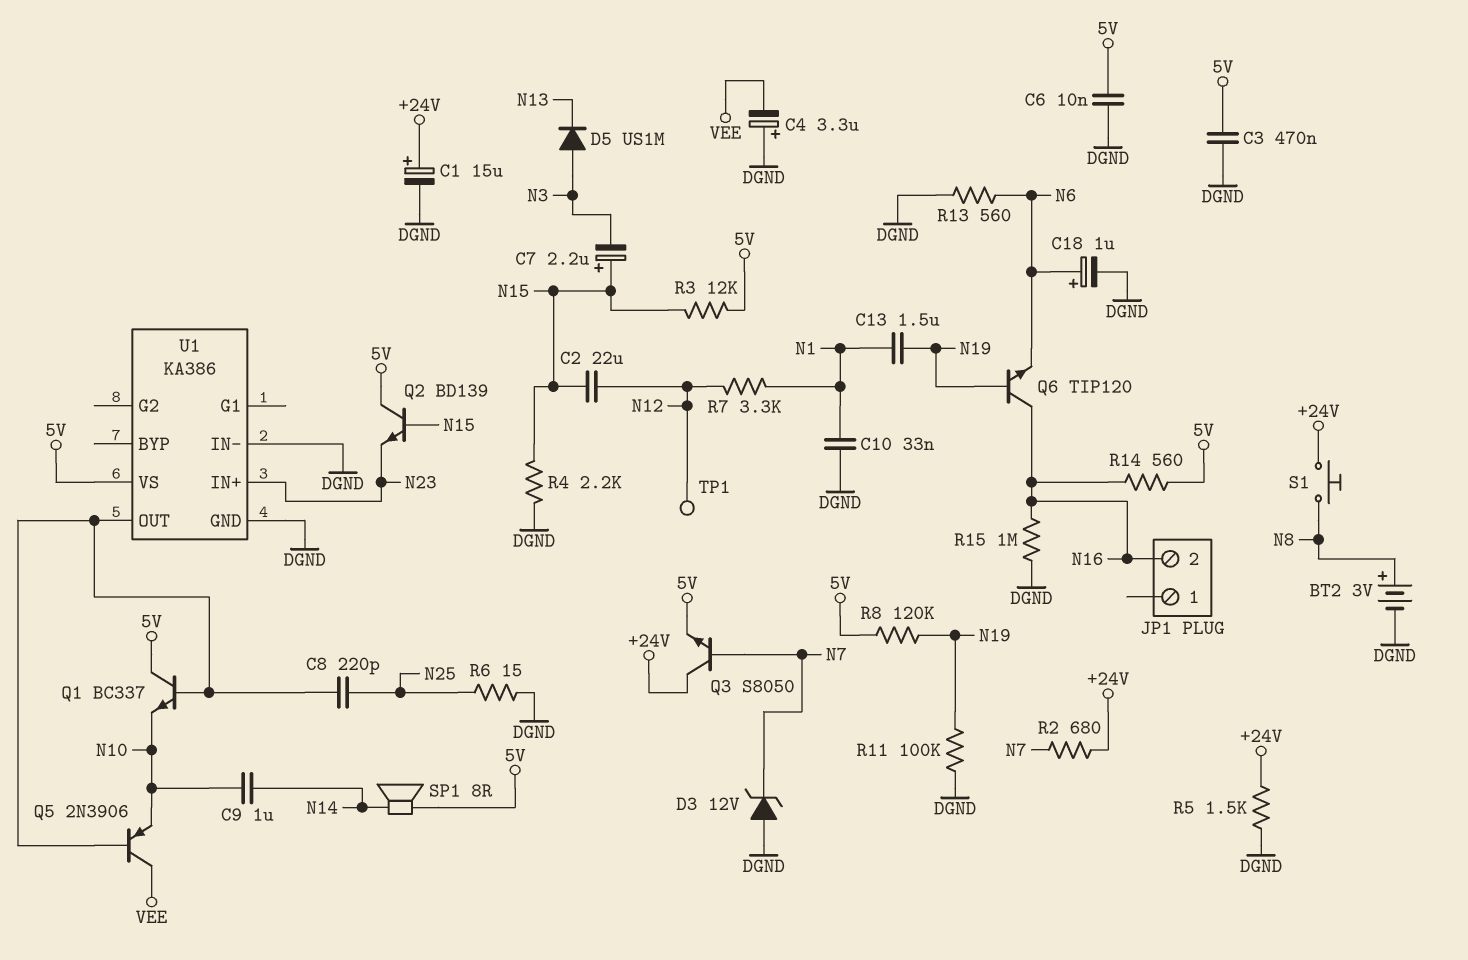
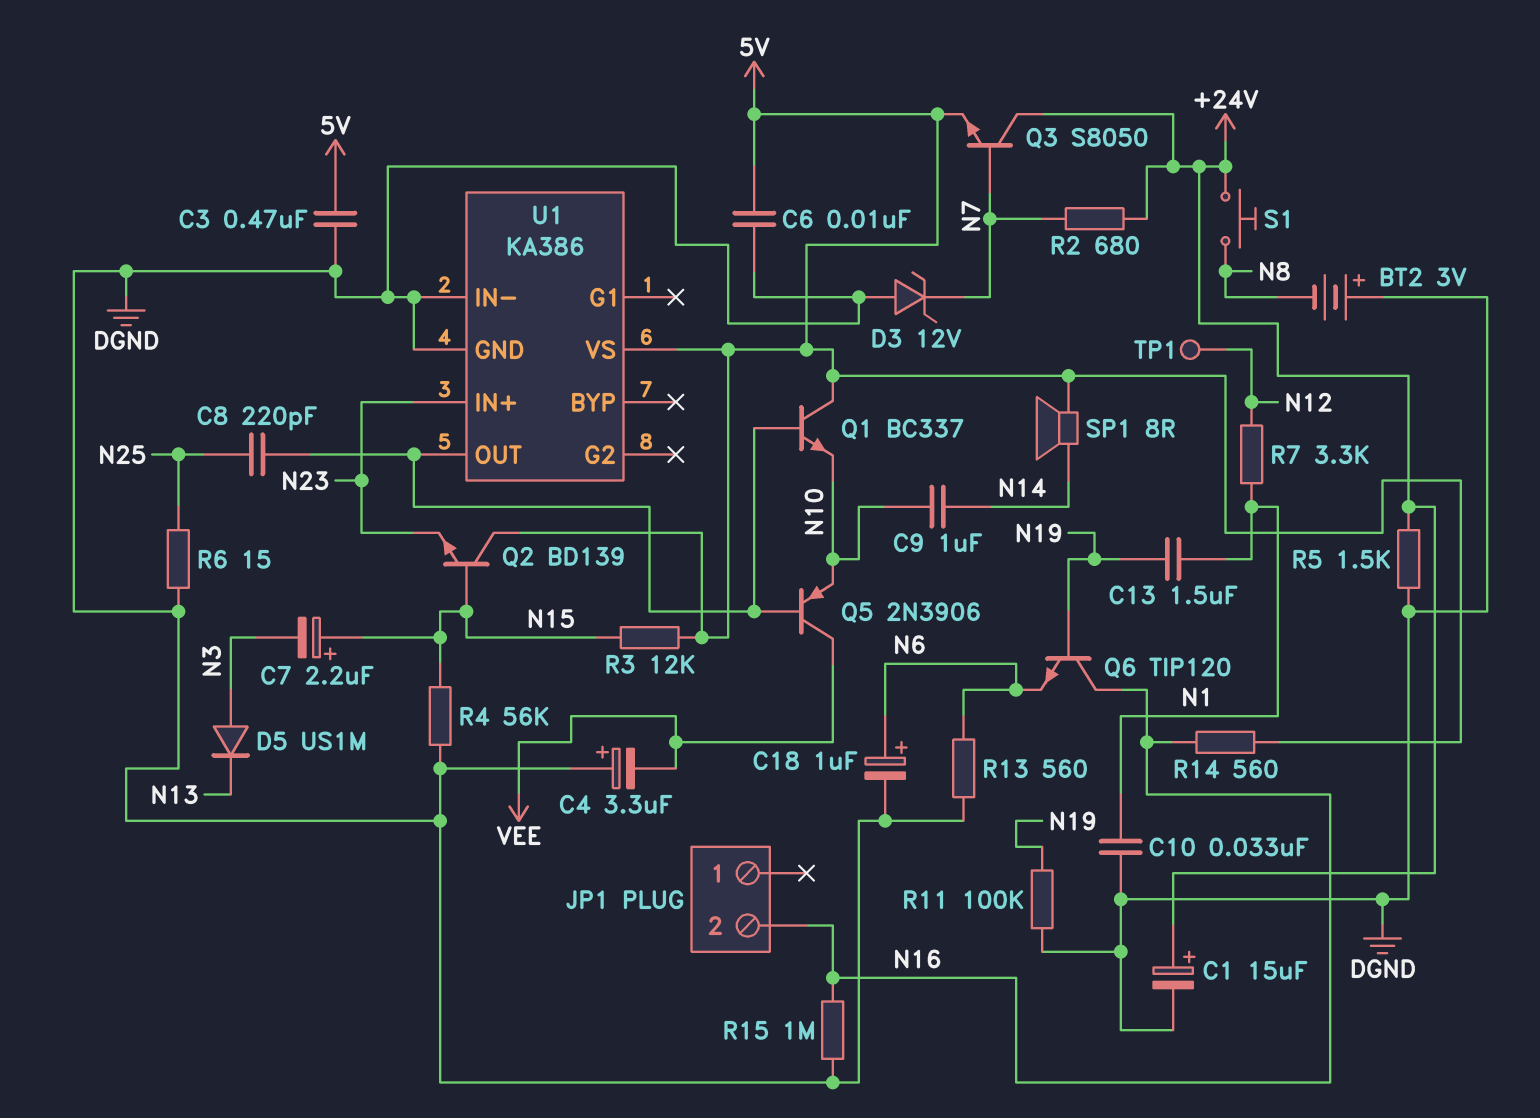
BT2: 3V (plus N8, minus DGND) -> 3V (plus DGND, minus N8)
C2: 22uF (N12, N15) -> none
R4: 2.2k (DGND, N15) -> 56k (DGND, N15)
R8: 120k (5V, N19) -> none

